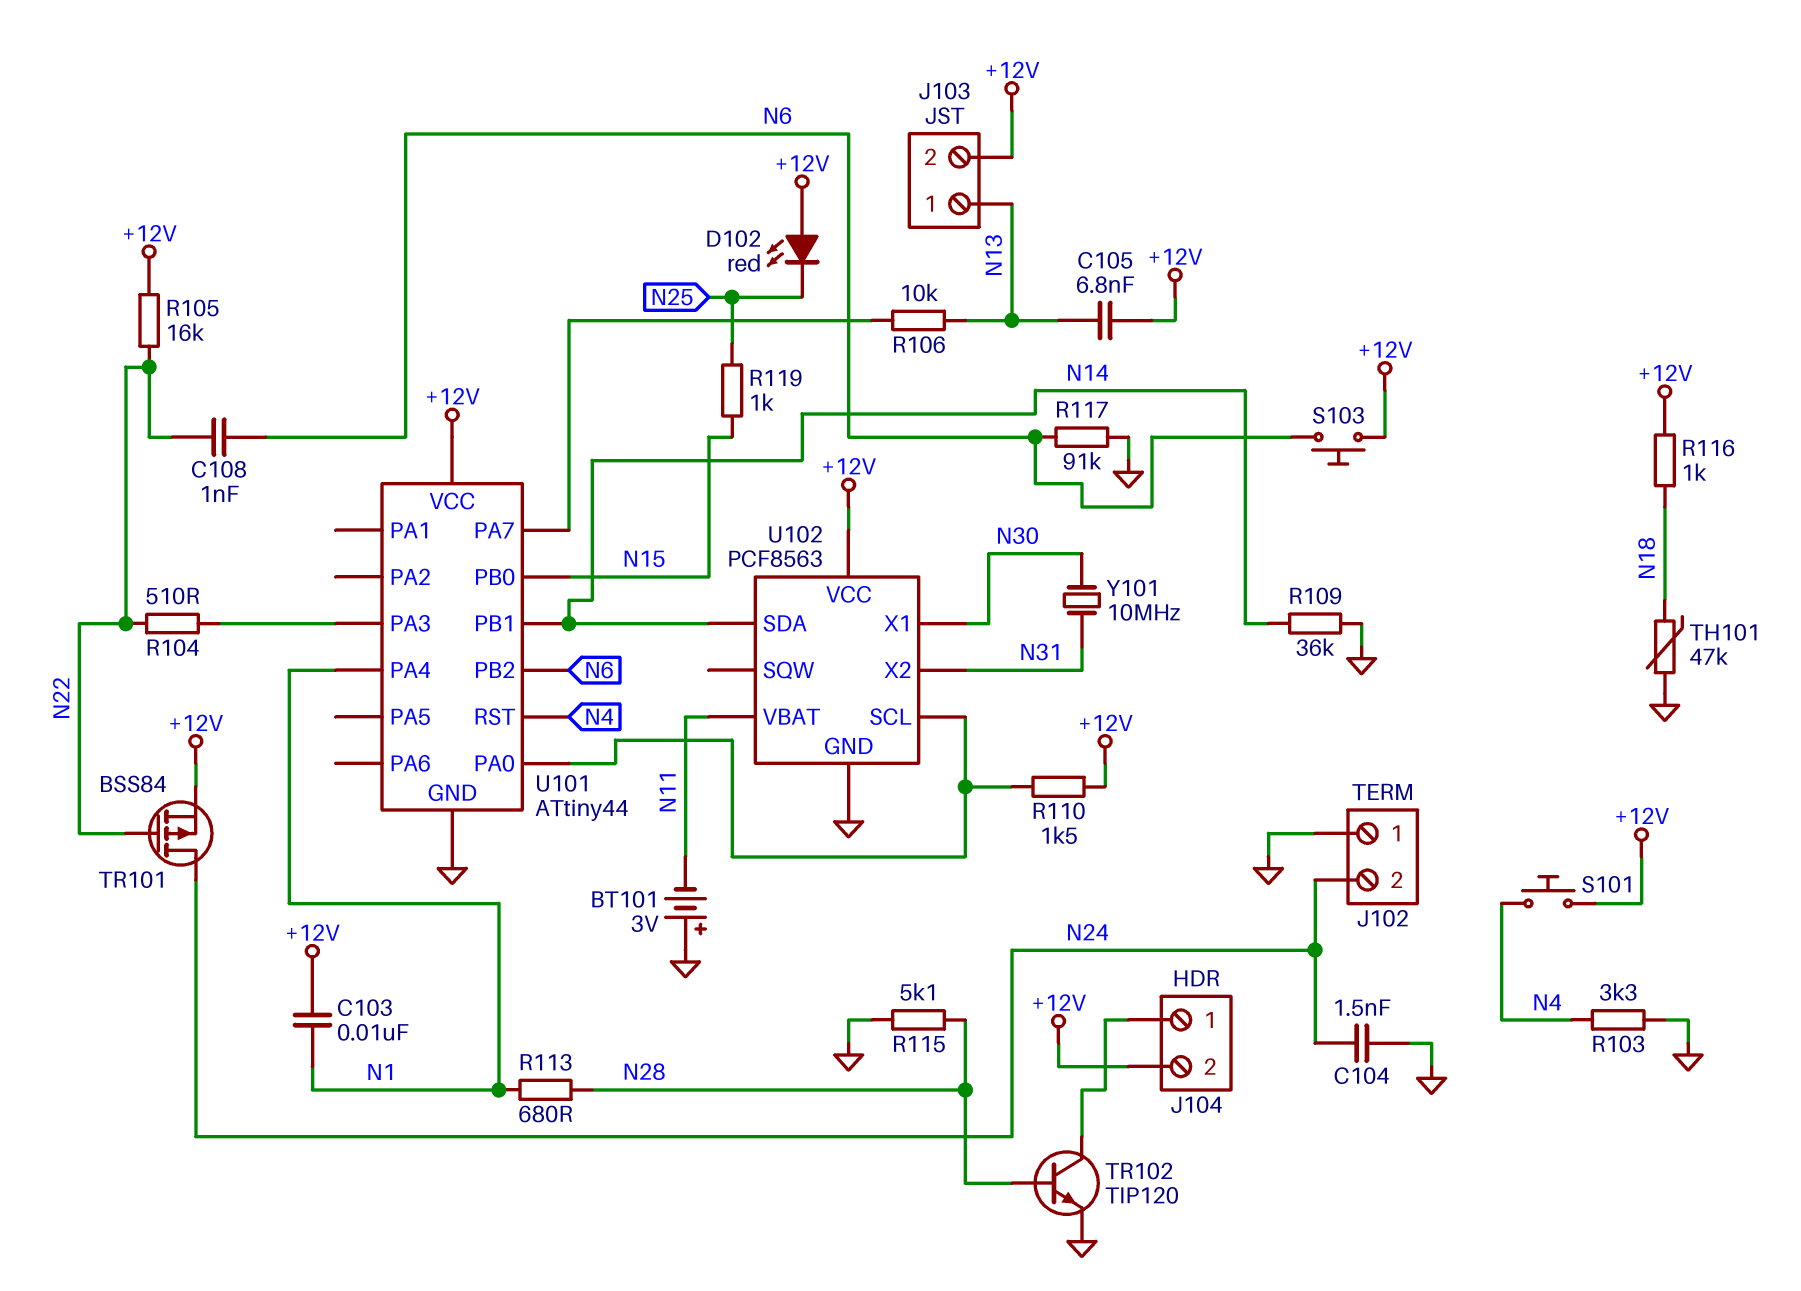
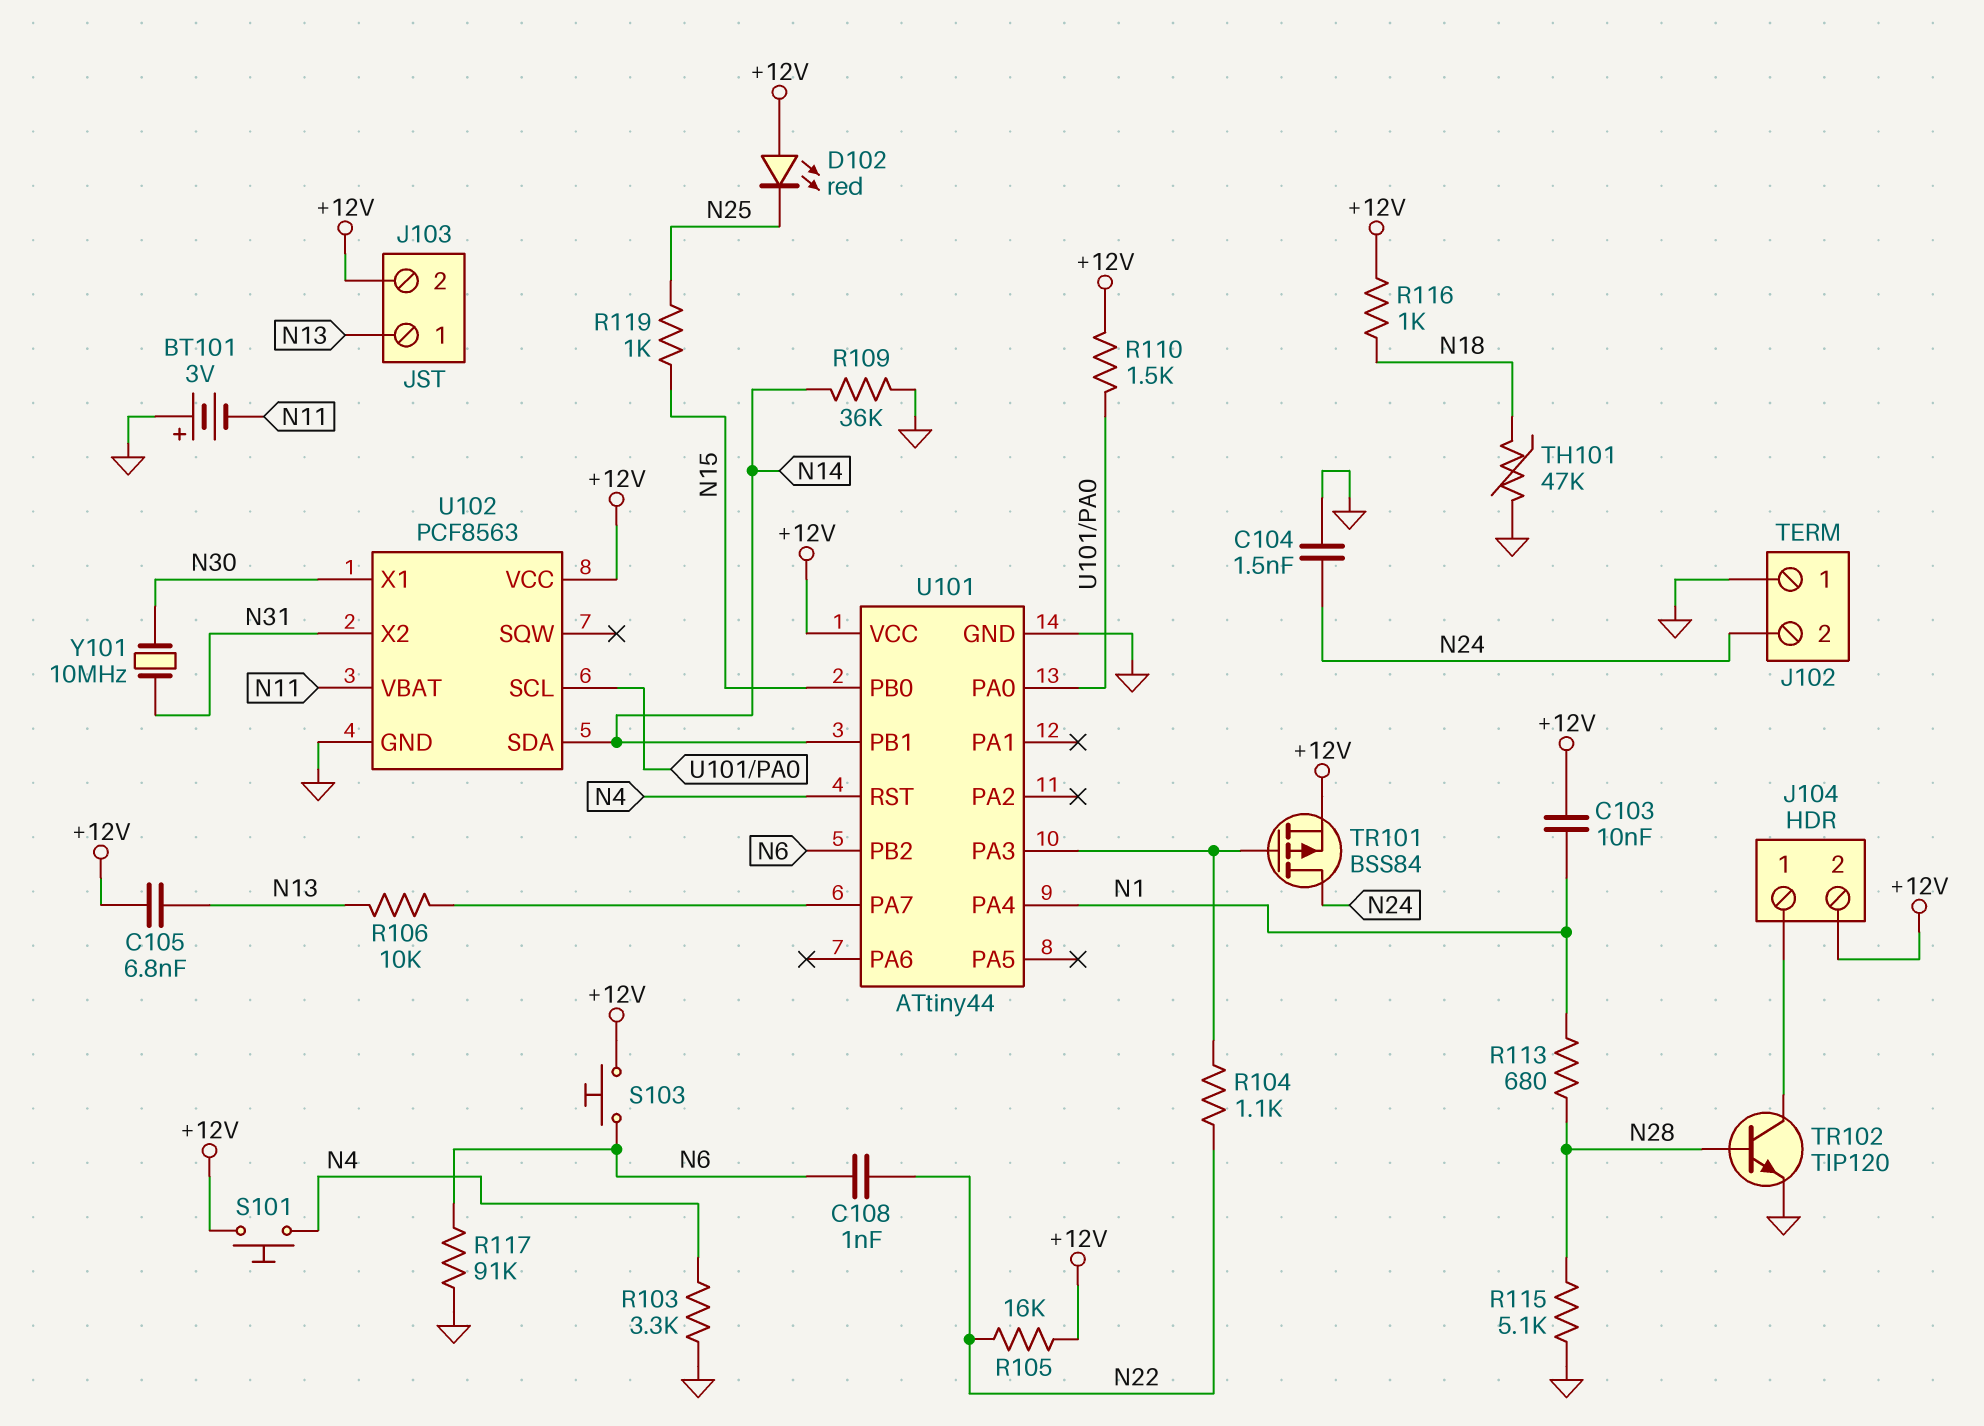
R104: 510 (N22, U101/PA3) -> 1.1k (N22, U101/PA3)
TR101: PMOS BSS84 (G N22, D N24, S +12V) -> PMOS BSS84 (G U101/PA3, D N24, S +12V)

